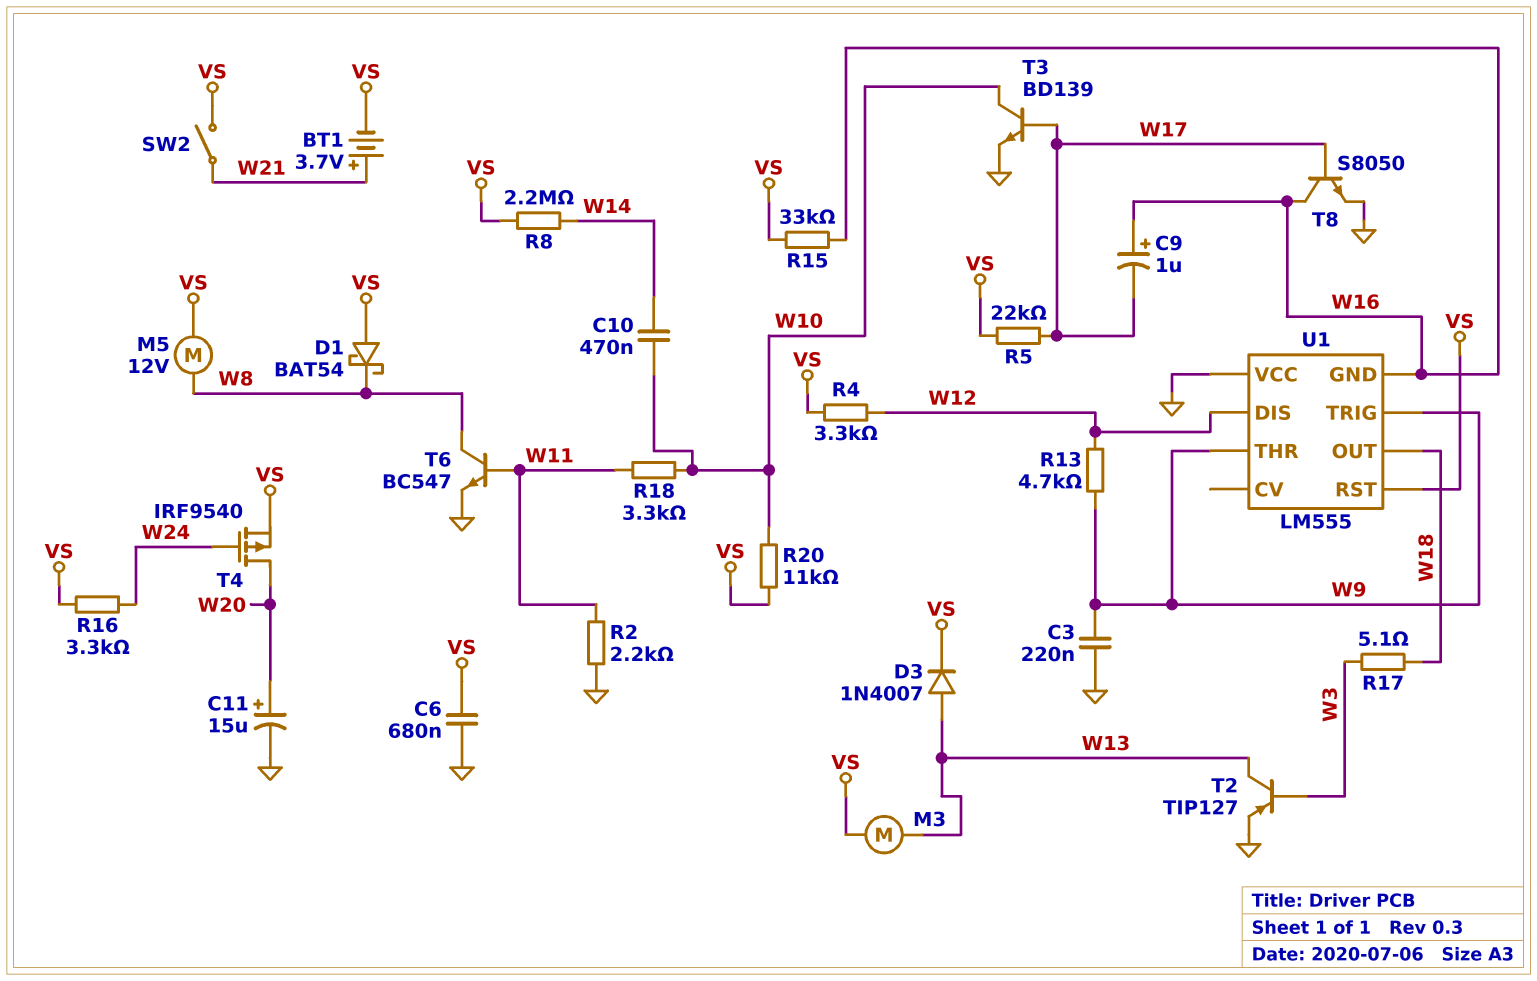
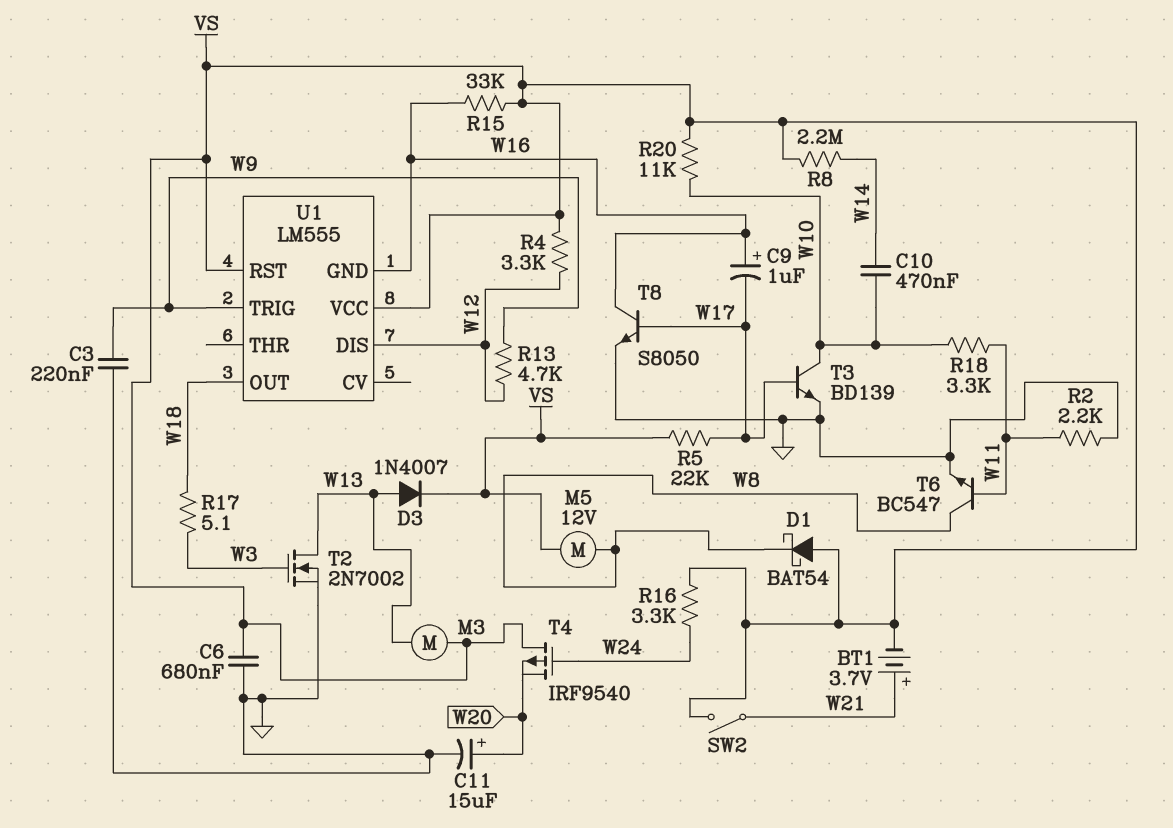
T2: PNP TIP127 (B W3, C W13, E GND) -> NMOS 2N7002 (G W3, D W13, S GND)
T4: PMOS IRF9540 (G W24, D W20, S VS) -> PMOS IRF9540 (G W24, D VS, S W20)
U1 pin THR: W9 -> none
U1 pin VCC: GND -> VS

